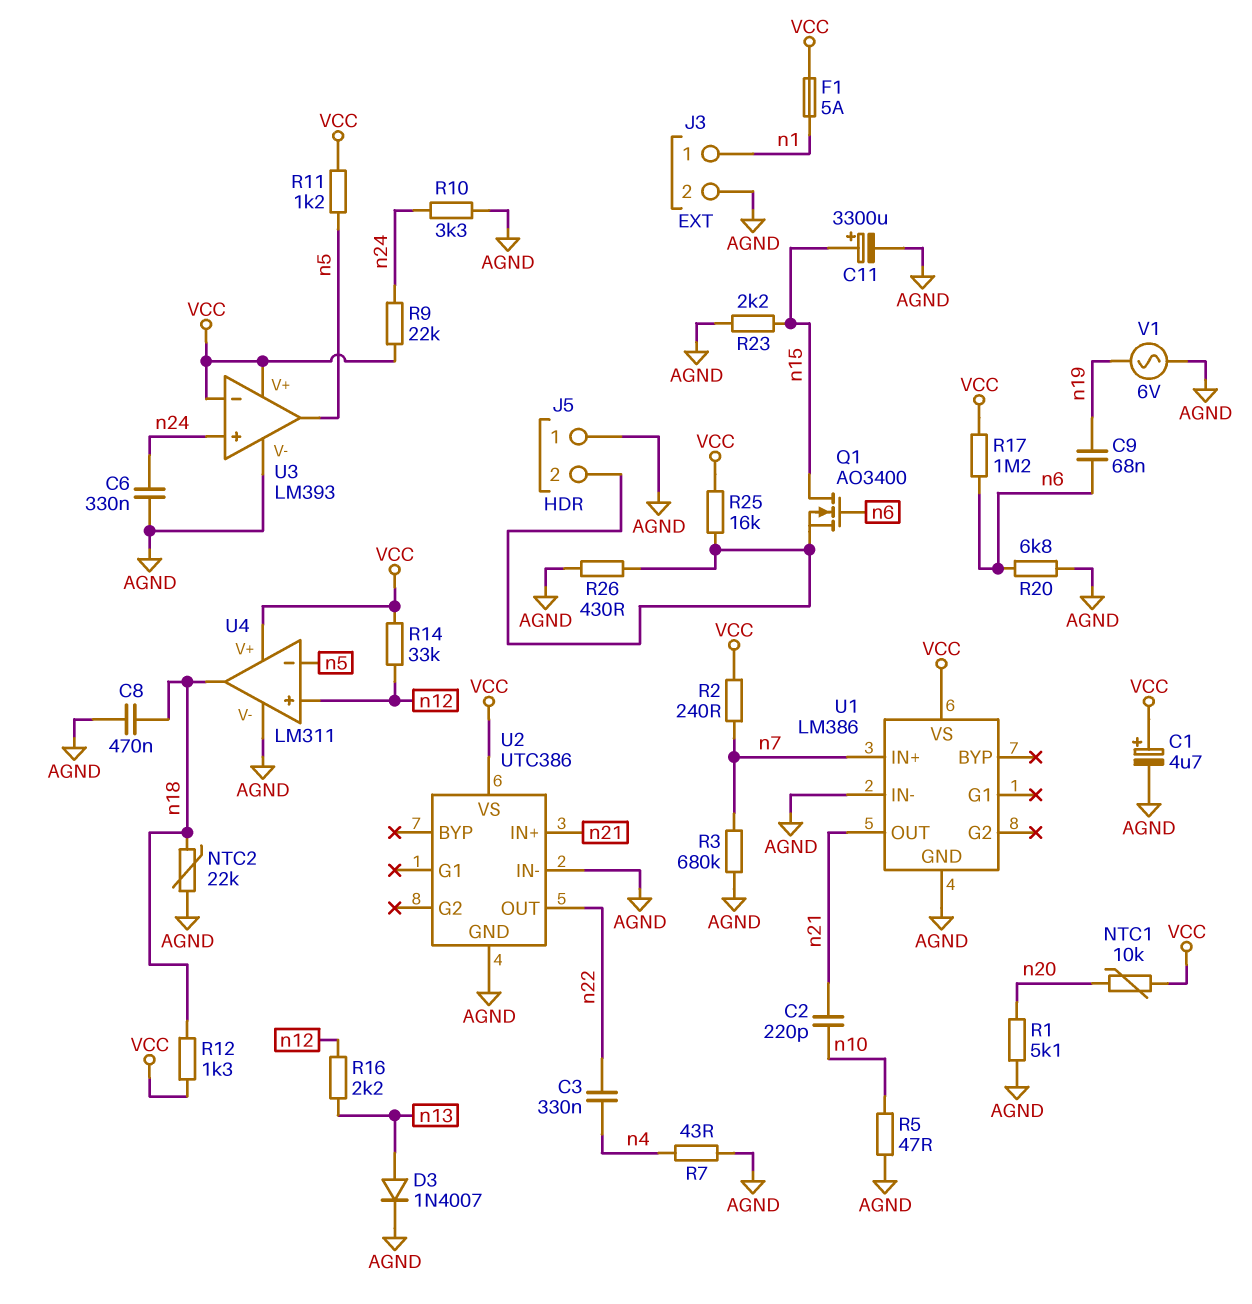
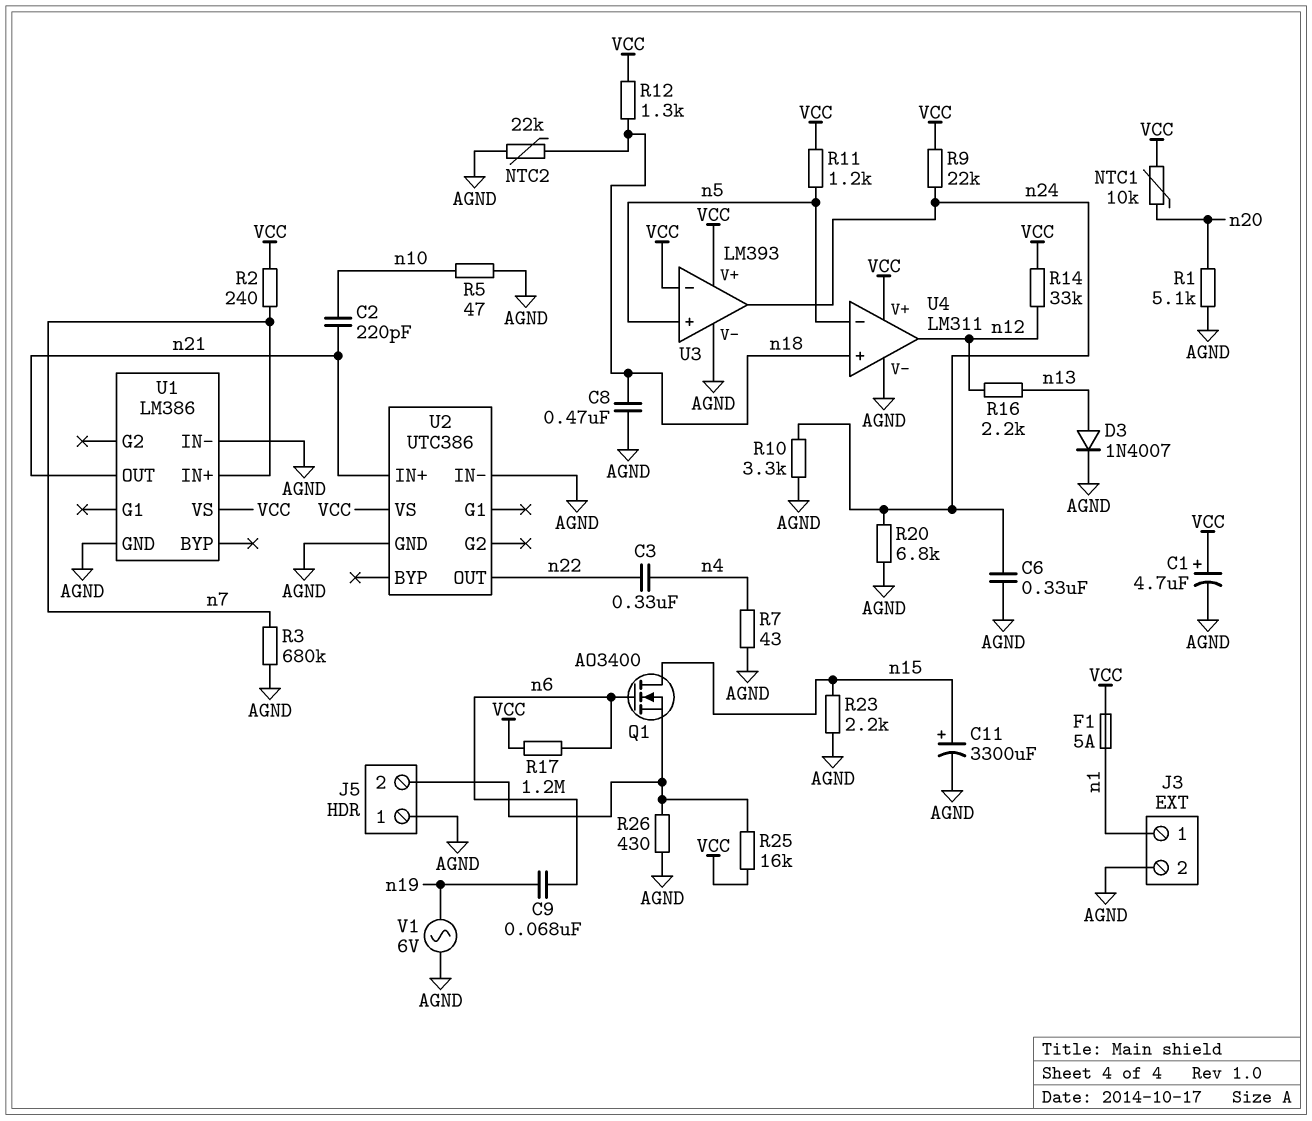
R20: 6.8k (AGND, n6) -> 6.8k (AGND, n24)
U3 pin in+: n24 -> n5
U3 pin out: n5 -> n24
U4 pin in+: n12 -> n18
U4 pin out: n18 -> n12

